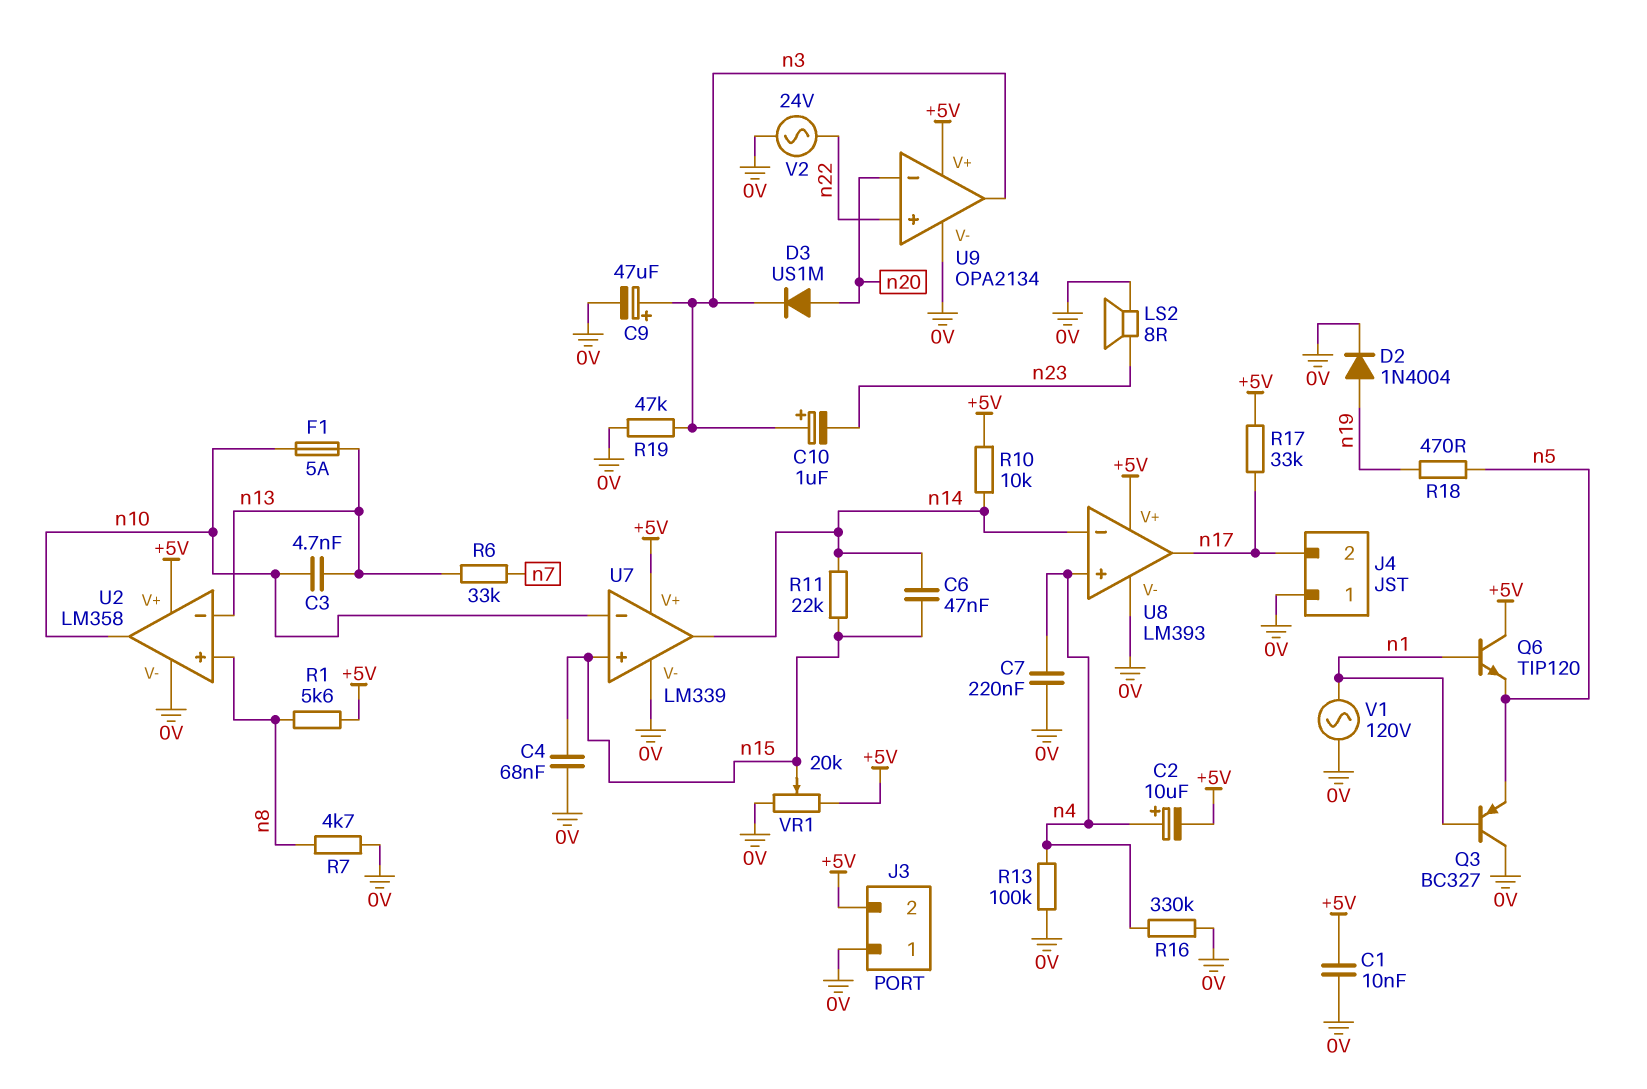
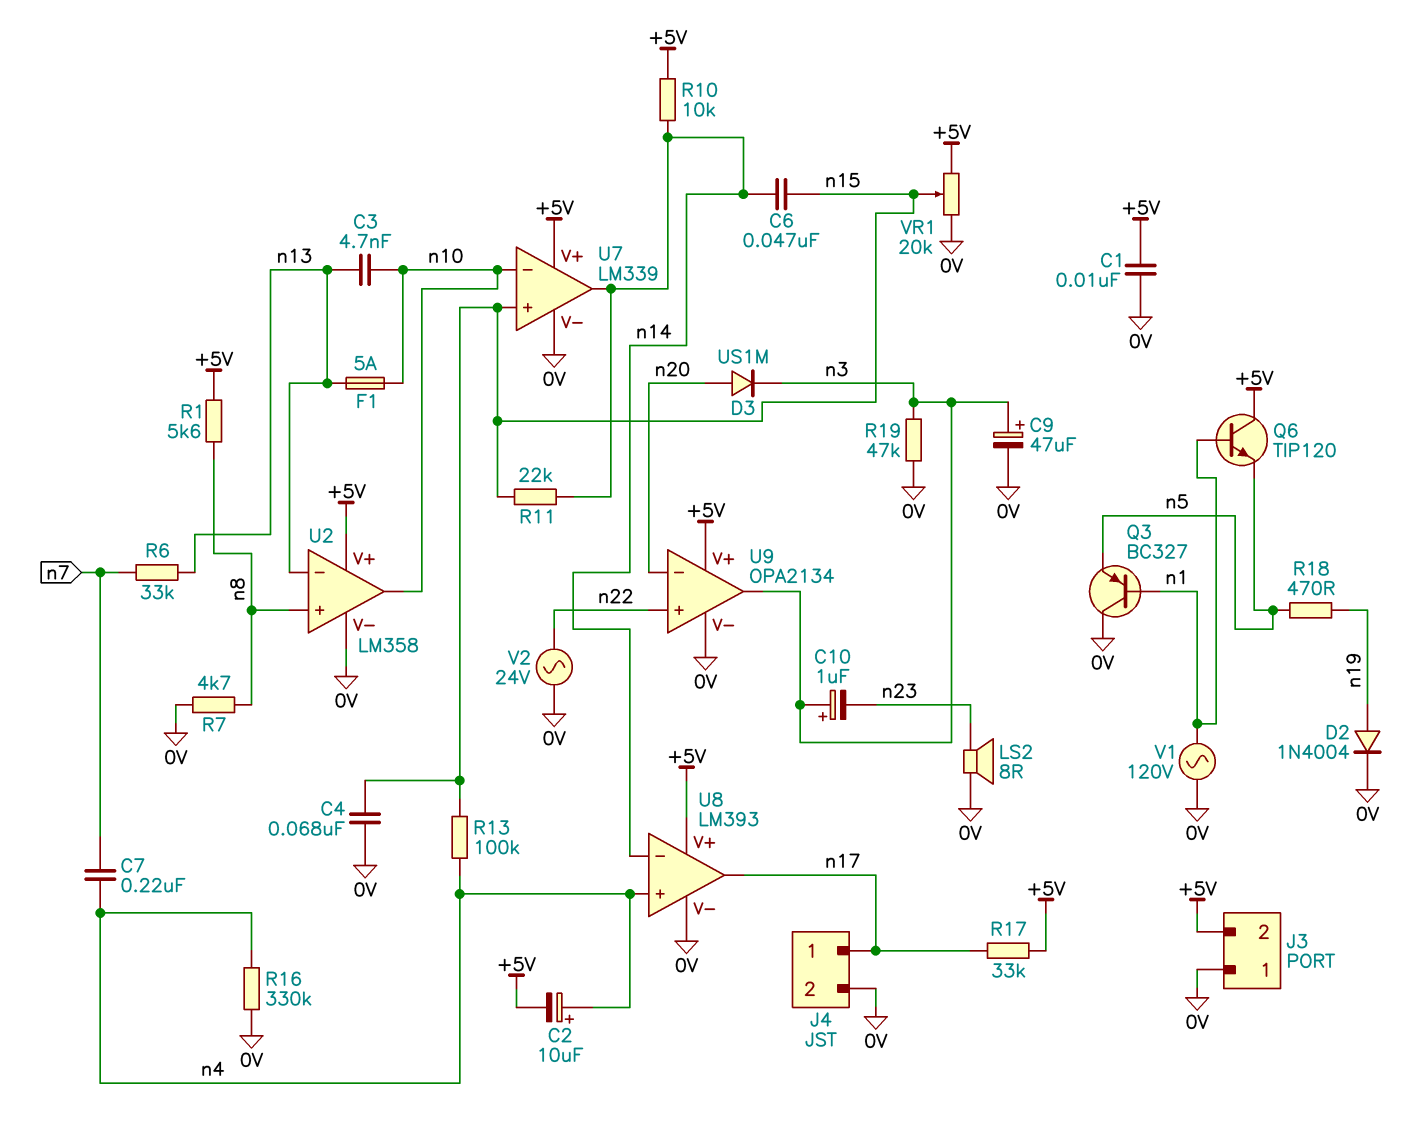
C7: 220nF (0V, n4) -> 220nF (n4, n7)
J4 pin 1: 0V -> n17
J4 pin 2: n17 -> 0V
R13: 100k (0V, n4) -> 100k (n4, n15)

